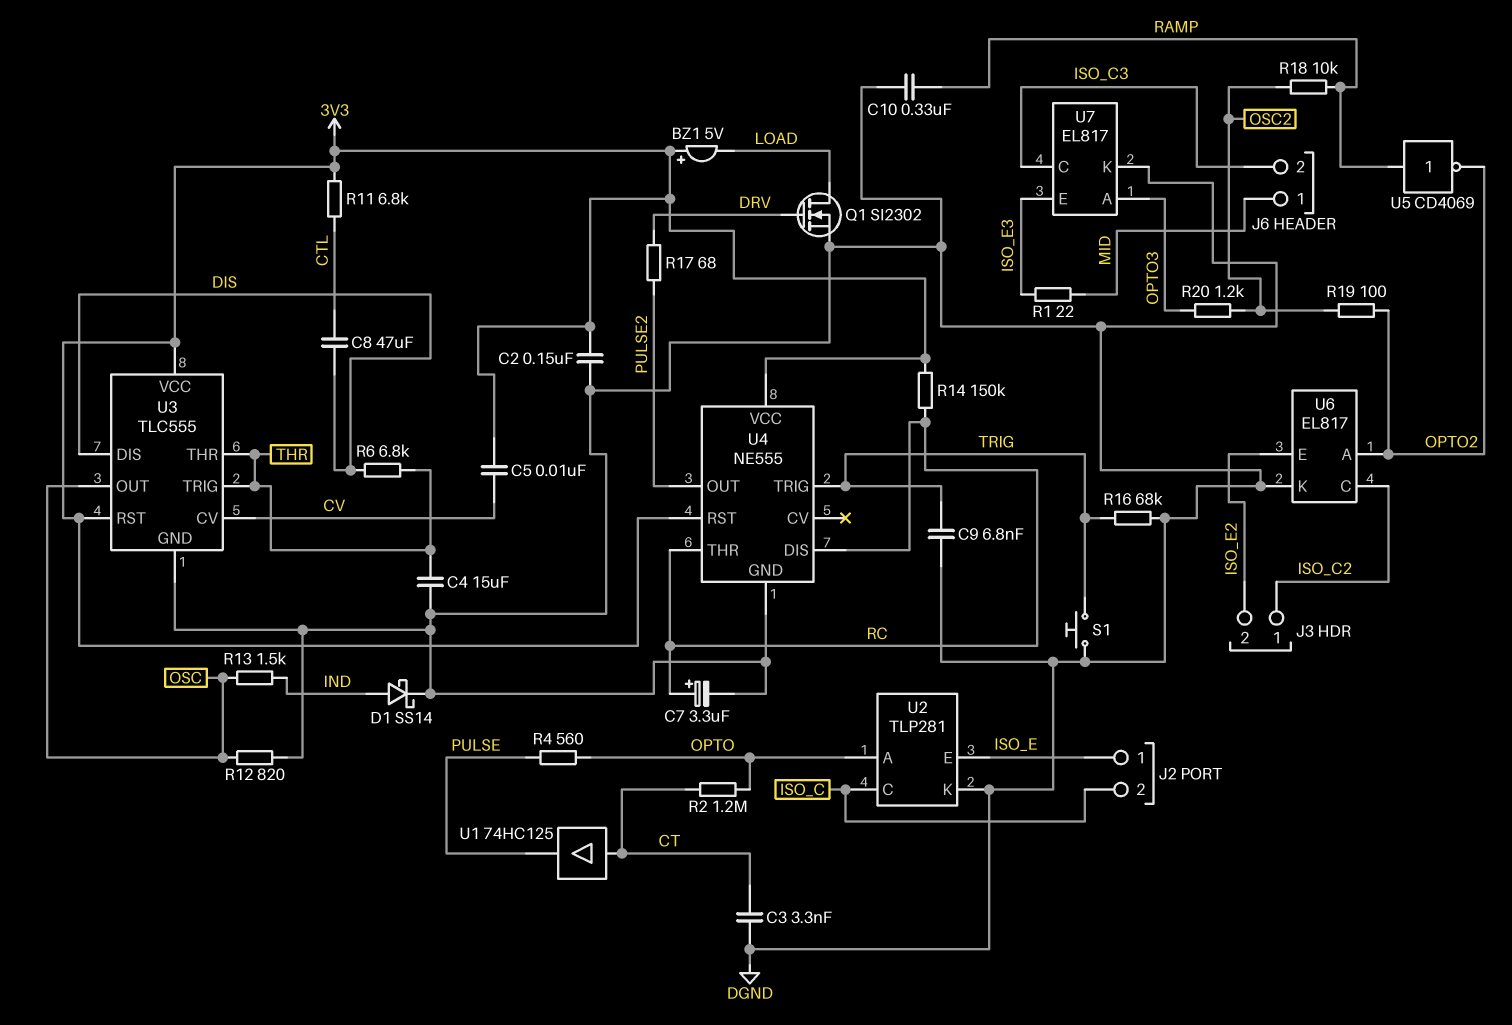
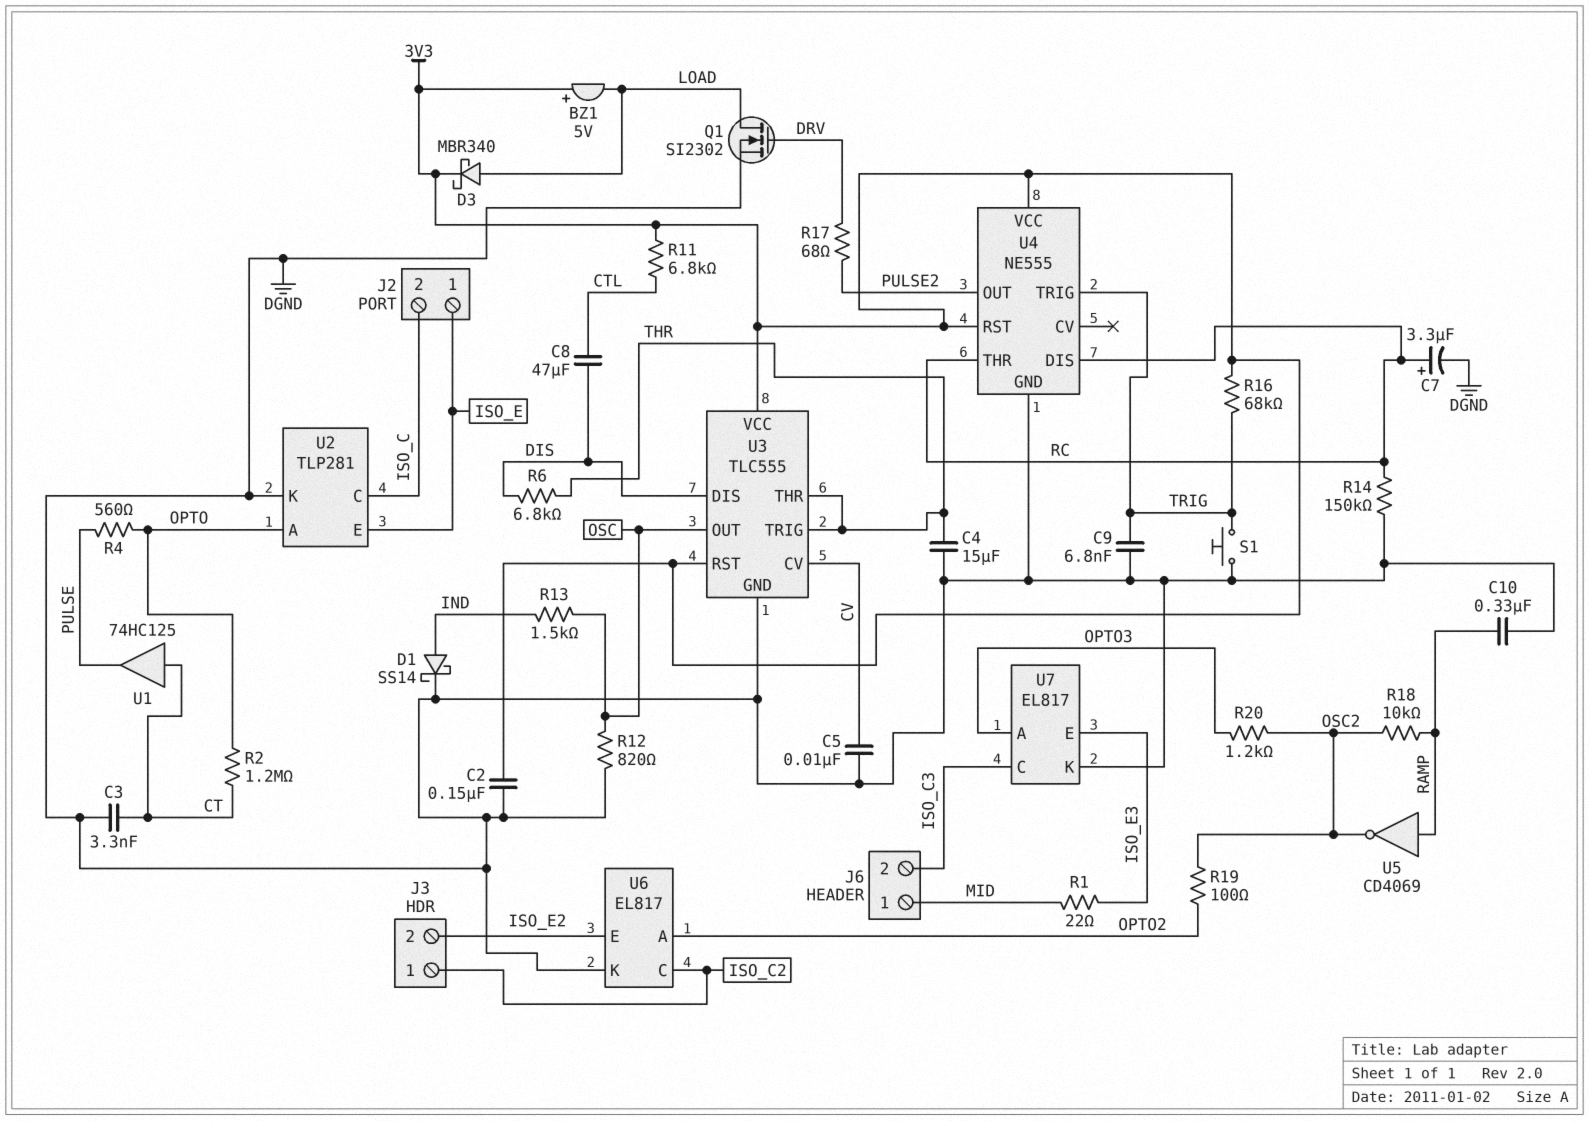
C5: 10nF (3V3, CV) -> 10nF (CV, DGND)
D3: none -> schottky MBR340 (A LOAD, K 3V3)
R14: 150k (3V3, RC) -> 150k (DGND, RC)
R16: 68k (DGND, TRIG) -> 68k (3V3, TRIG)
U5: NOT CD4069 (in RAMP, out OPTO2) -> NOT CD4069 (in RAMP, out OSC2)

